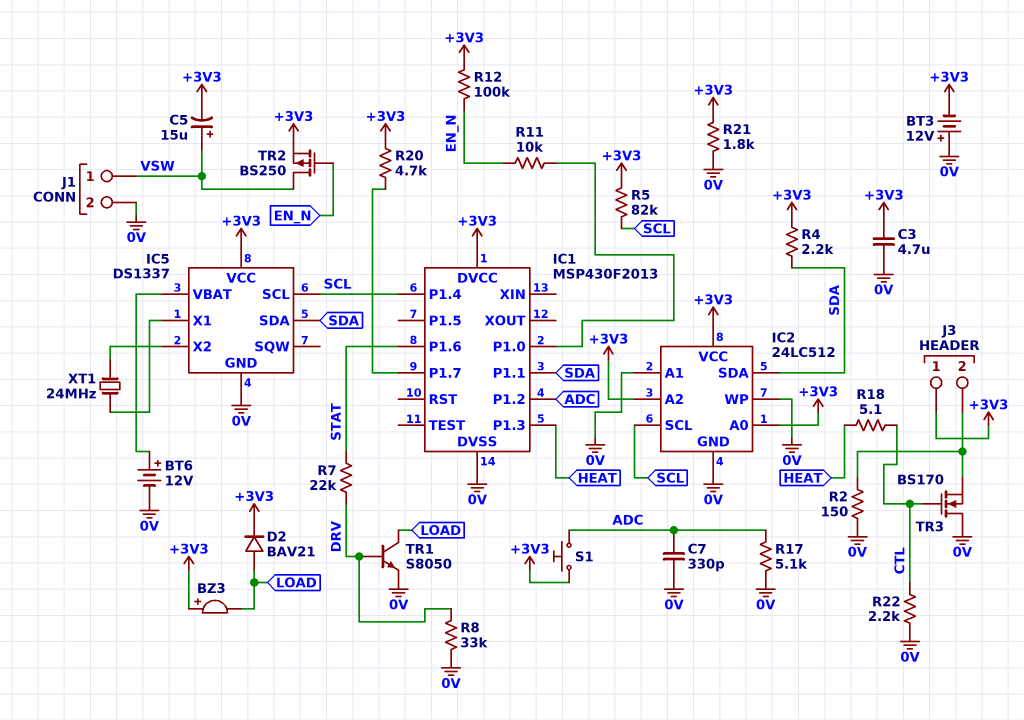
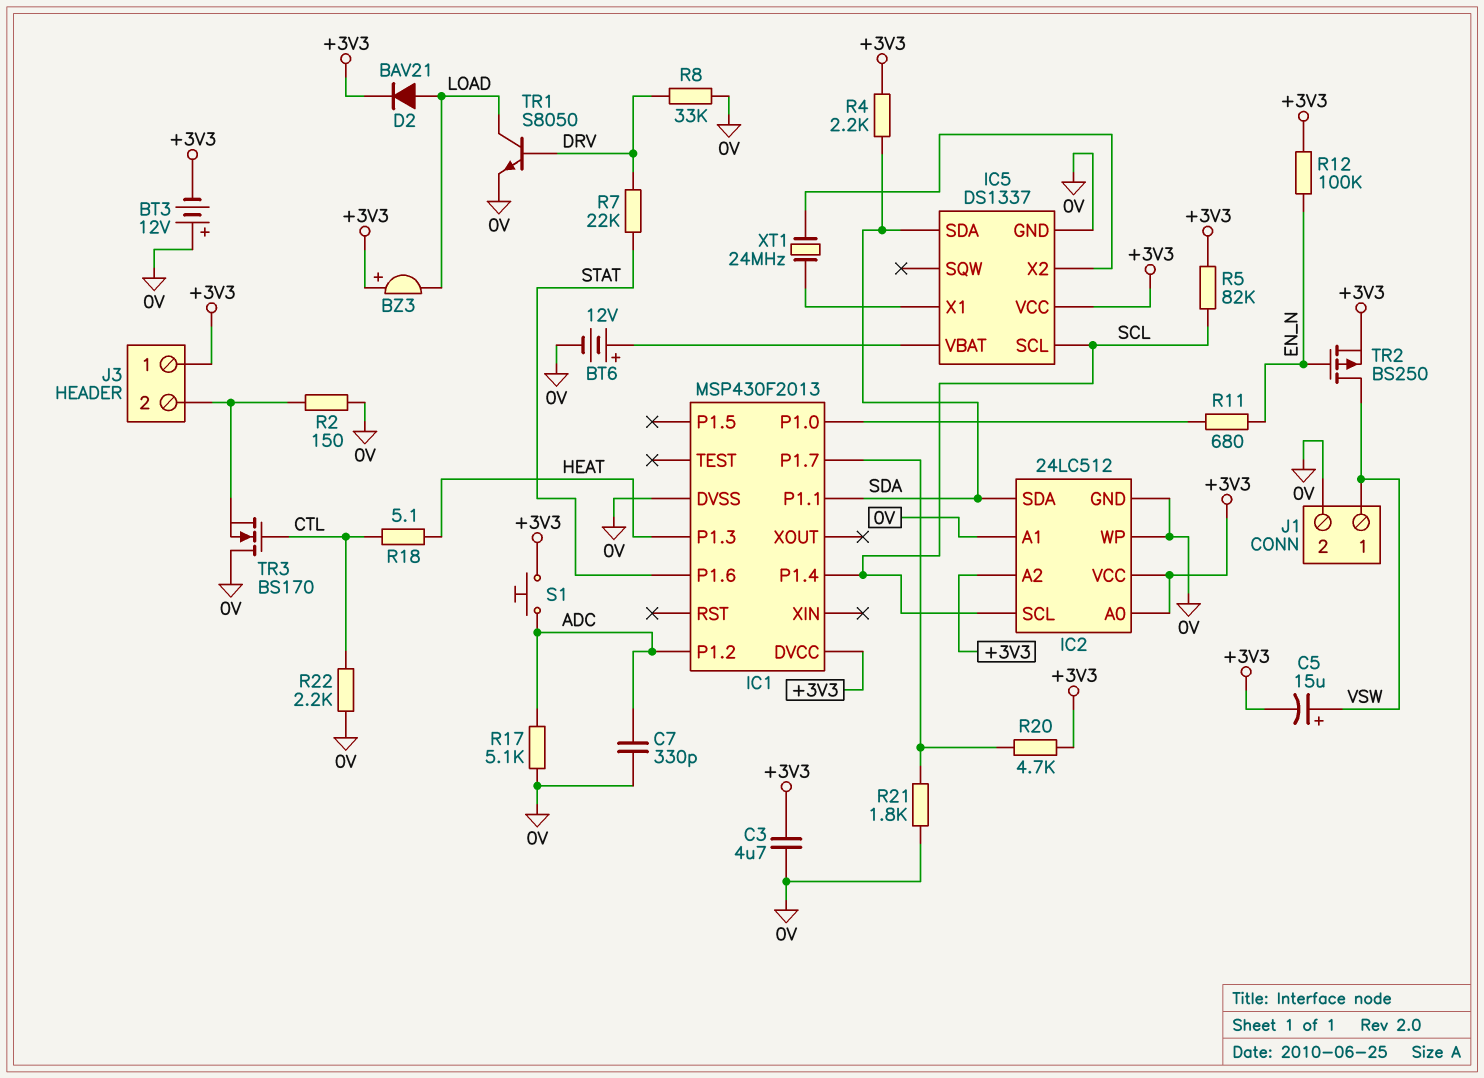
R11: 10k (EN_N, IC1/P1.0) -> 680 (EN_N, IC1/P1.0)
R21: 1.8k (+3V3, 0V) -> 1.8k (0V, IC1/P1.7)

